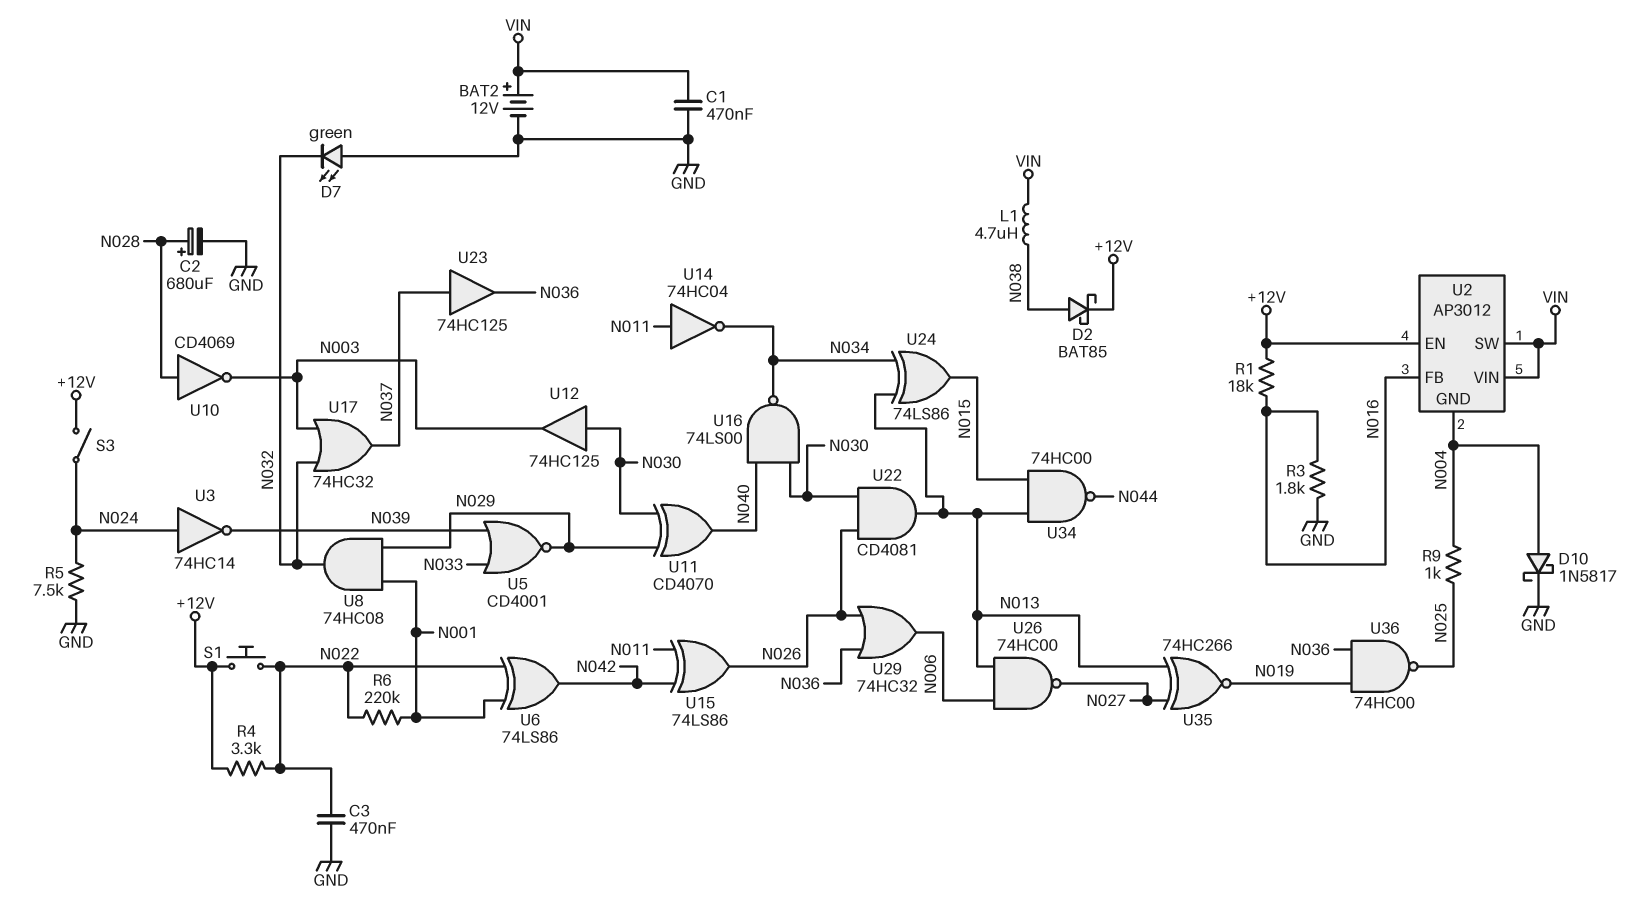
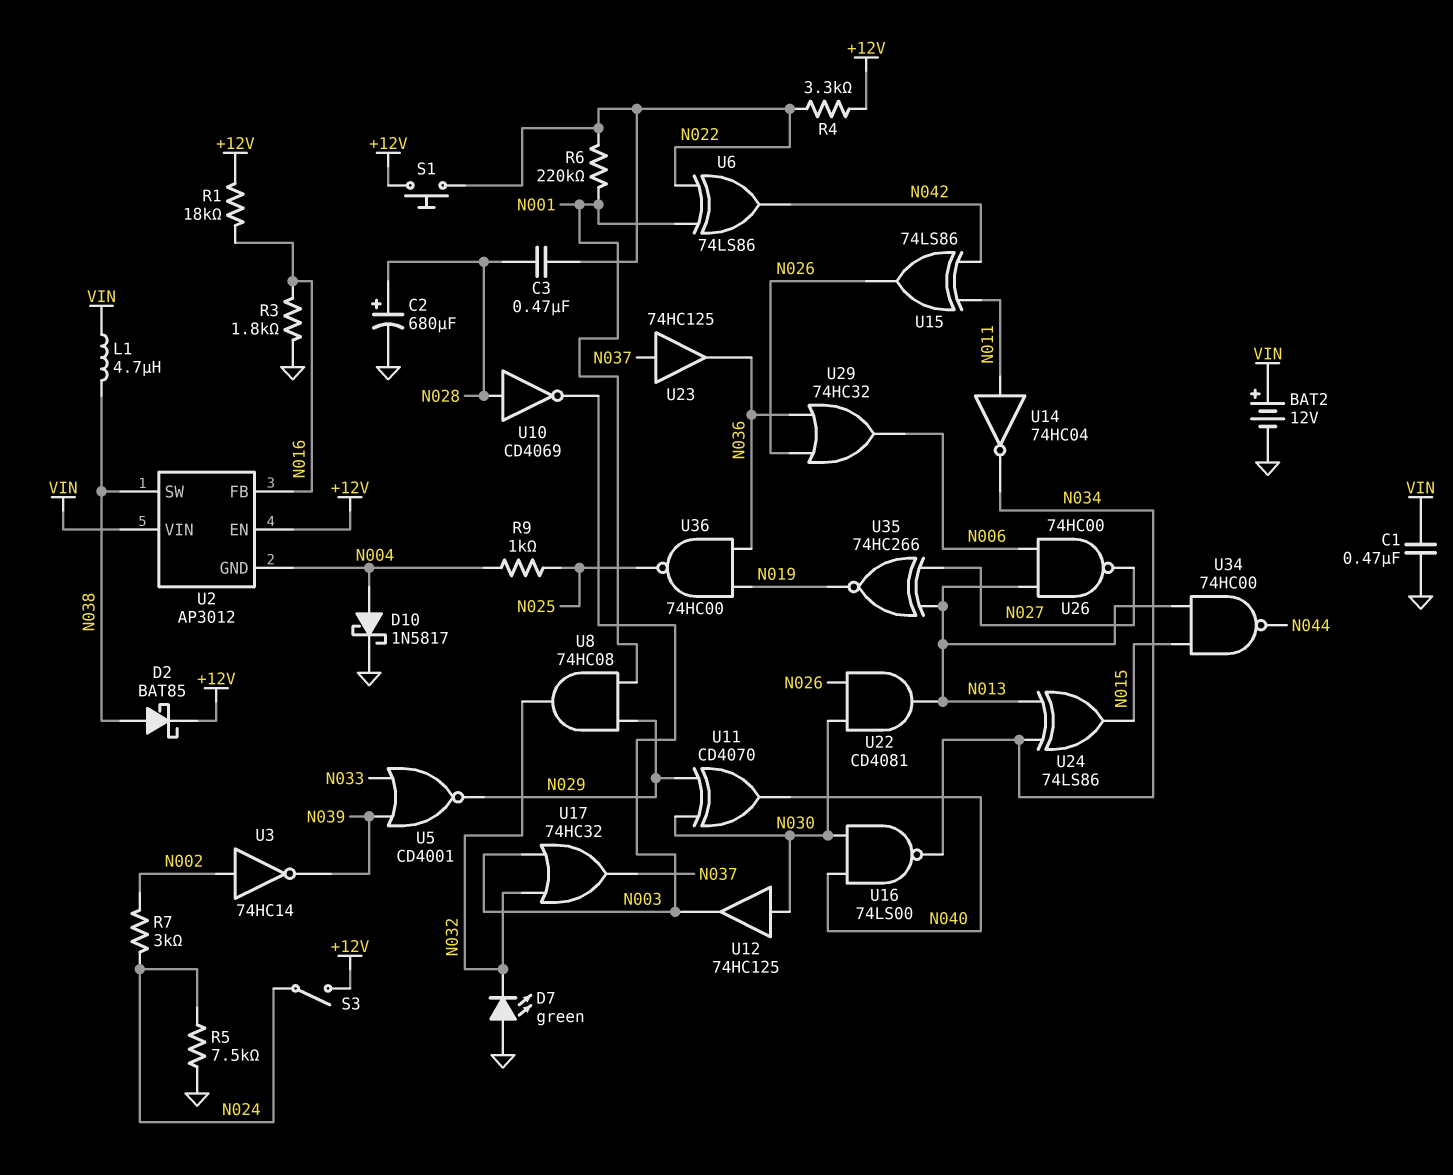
C3: 470nF (GND, N022) -> 470nF (N022, N028)
R7: none -> 3k (N002, N024)
U2 pin SW: VIN -> N038
U3: NOT 74HC14 (in N024, out N039) -> NOT 74HC14 (in N002, out N039)

